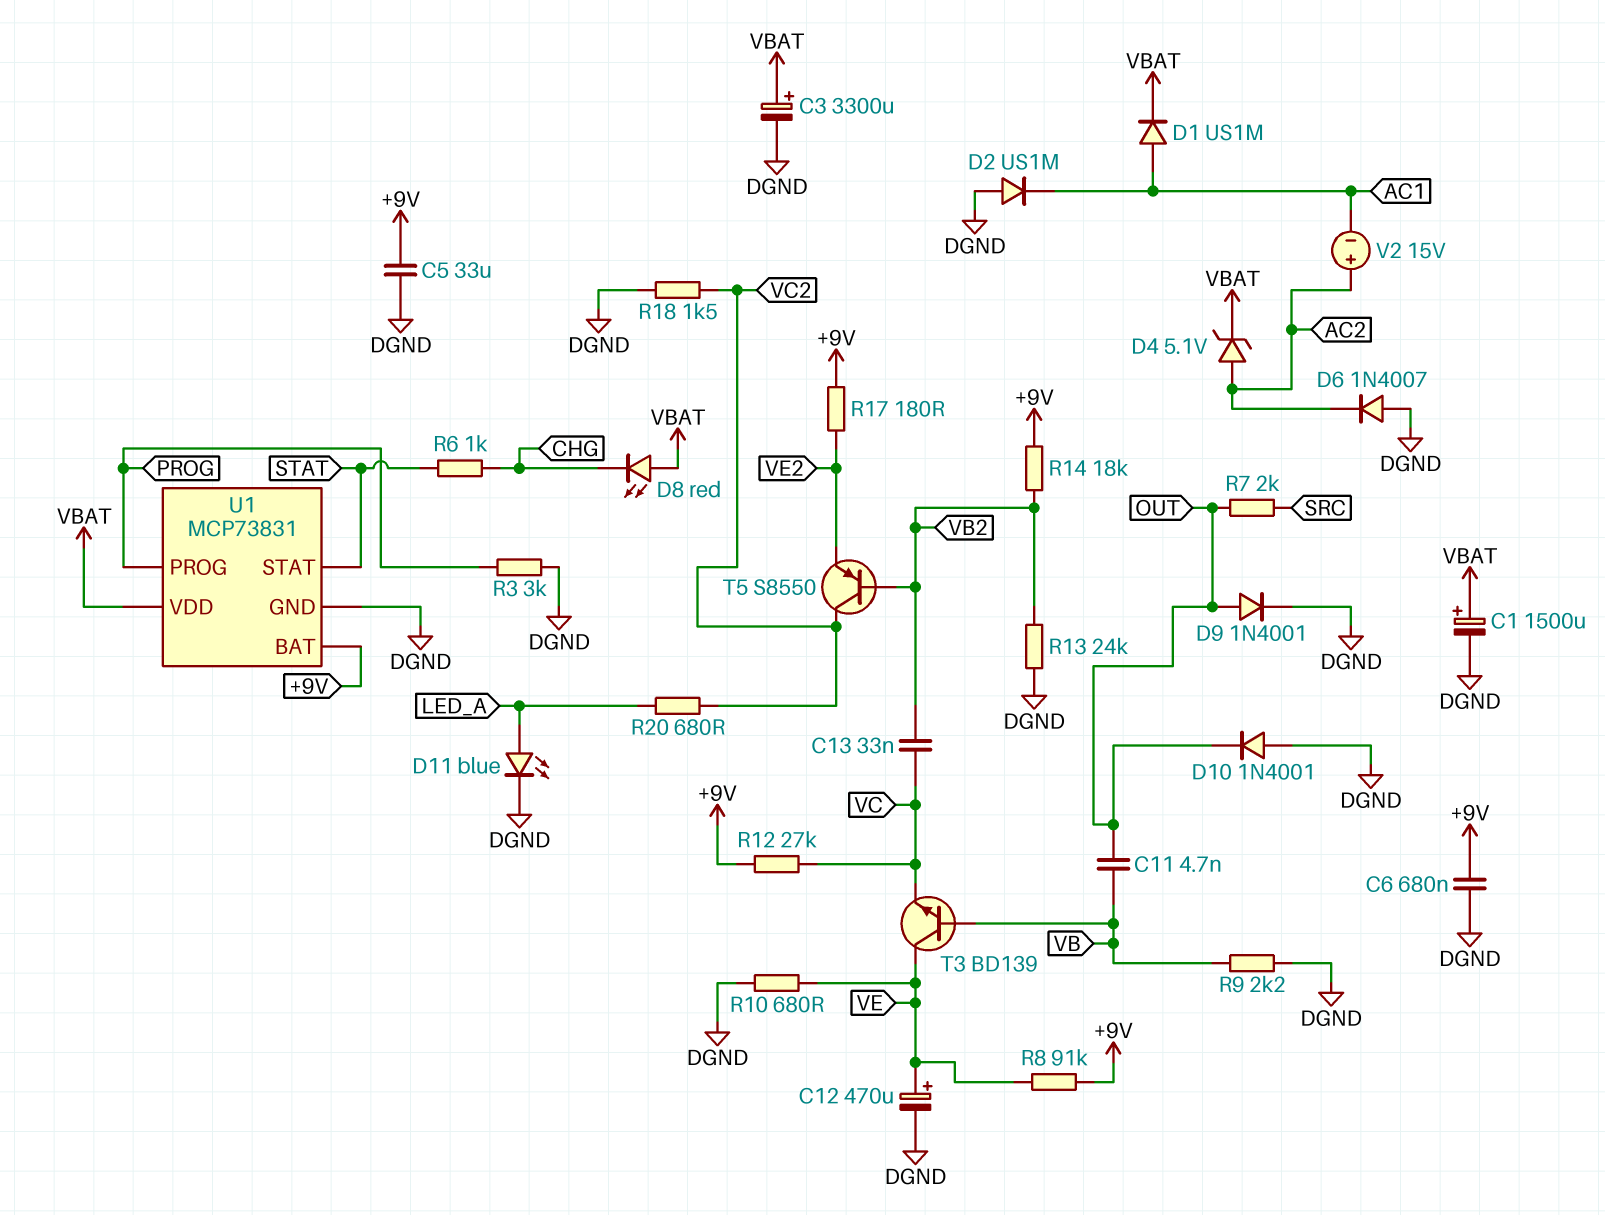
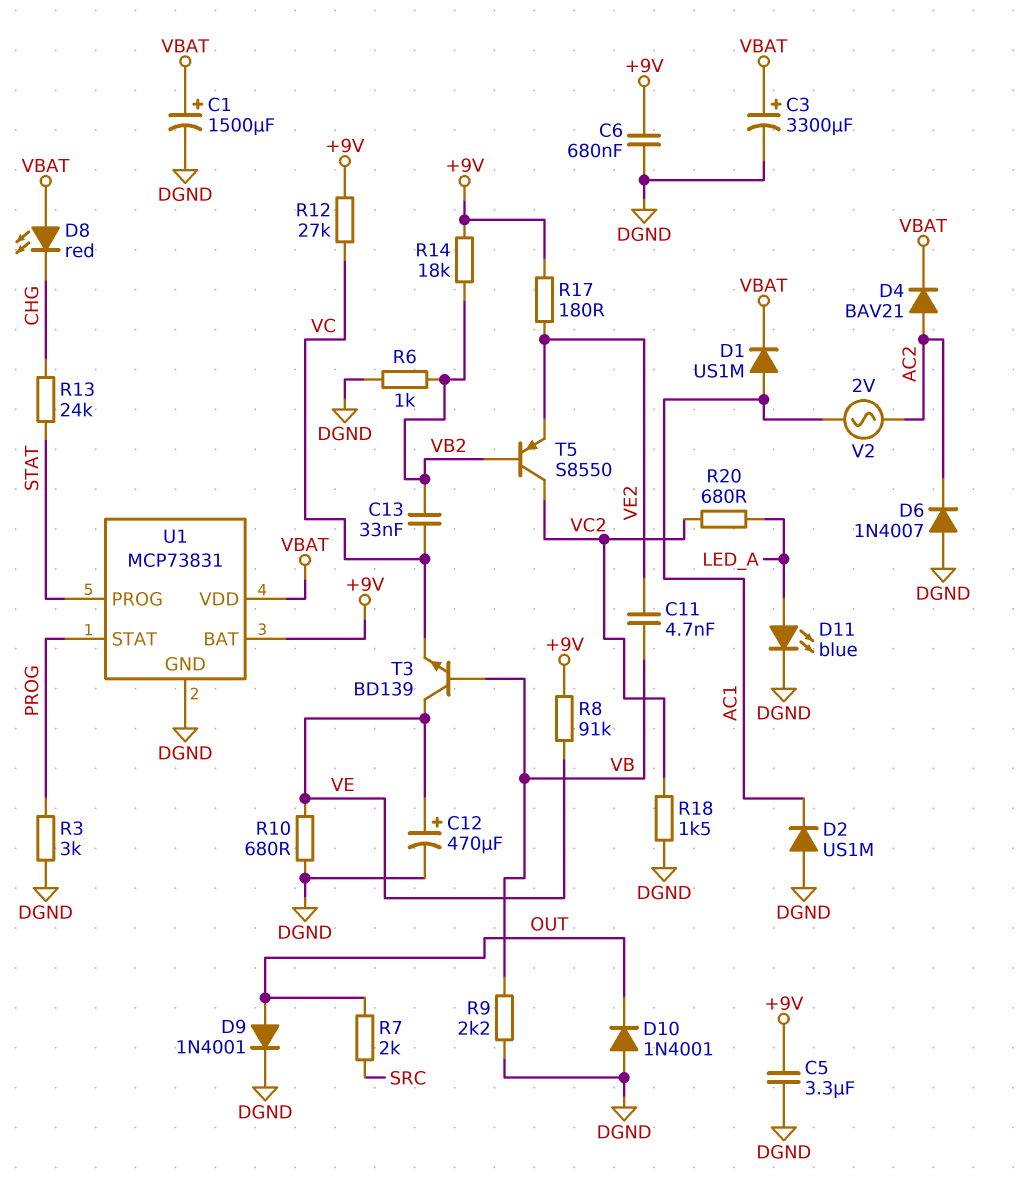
C5: 33uF (+9V, DGND) -> 3.3uF (+9V, DGND)
C11: 4.7nF (OUT, VB) -> 4.7nF (VB, VE2)
D4: zener 5.1V (A AC2, K VBAT) -> diode BAV21 (A AC2, K VBAT)
R6: 1k (CHG, STAT) -> 1k (DGND, VB2)
R13: 24k (DGND, VB2) -> 24k (CHG, STAT)
U1 pin PROG: PROG -> STAT
U1 pin STAT: STAT -> PROG
V2: 15V (plus AC2, minus AC1) -> AC 2V (AC1, AC2)

